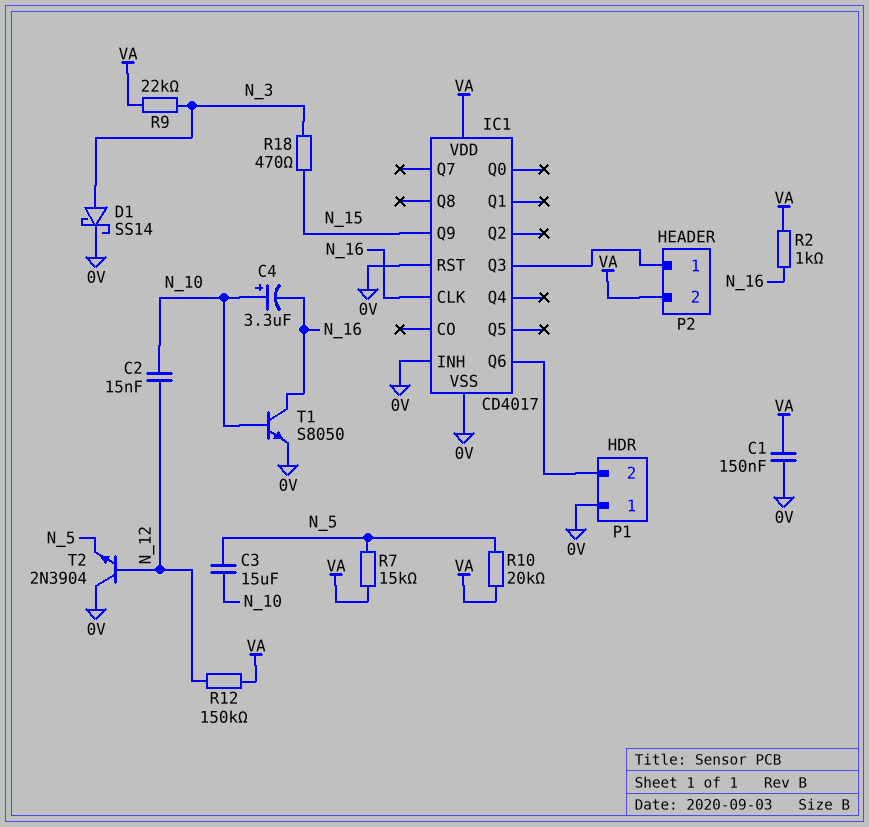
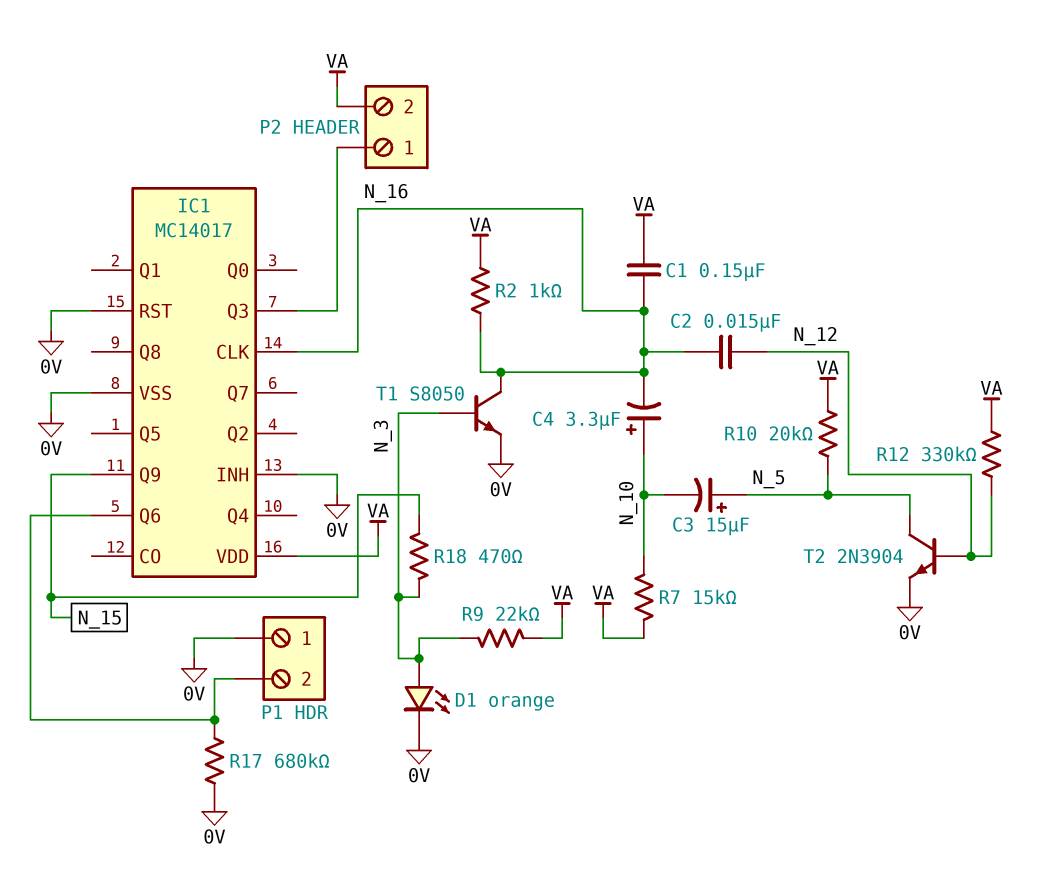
C1: 150nF (0V, VA) -> 150nF (N_16, VA)
C2: 15nF (N_10, N_12) -> 15nF (N_12, N_16)
C3: 15uF (N_5, N_10) -> 15uF (plus N_5, minus N_10)
D1: schottky SS14 (A N_3, K 0V) -> LED orange (A N_3, K 0V)
IC1: CD4017 -> MC14017
R7: 15k (N_5, VA) -> 15k (N_10, VA)
R12: 150k (N_12, VA) -> 330k (N_12, VA)
R17: none -> 680k (0V, IC1/Q6)
T1: NPN S8050 (B N_10, C N_16, E 0V) -> NPN S8050 (B N_3, C N_16, E 0V)
T2: NPN 2N3904 (B N_12, C 0V, E N_5) -> NPN 2N3904 (B N_12, C N_5, E 0V)

